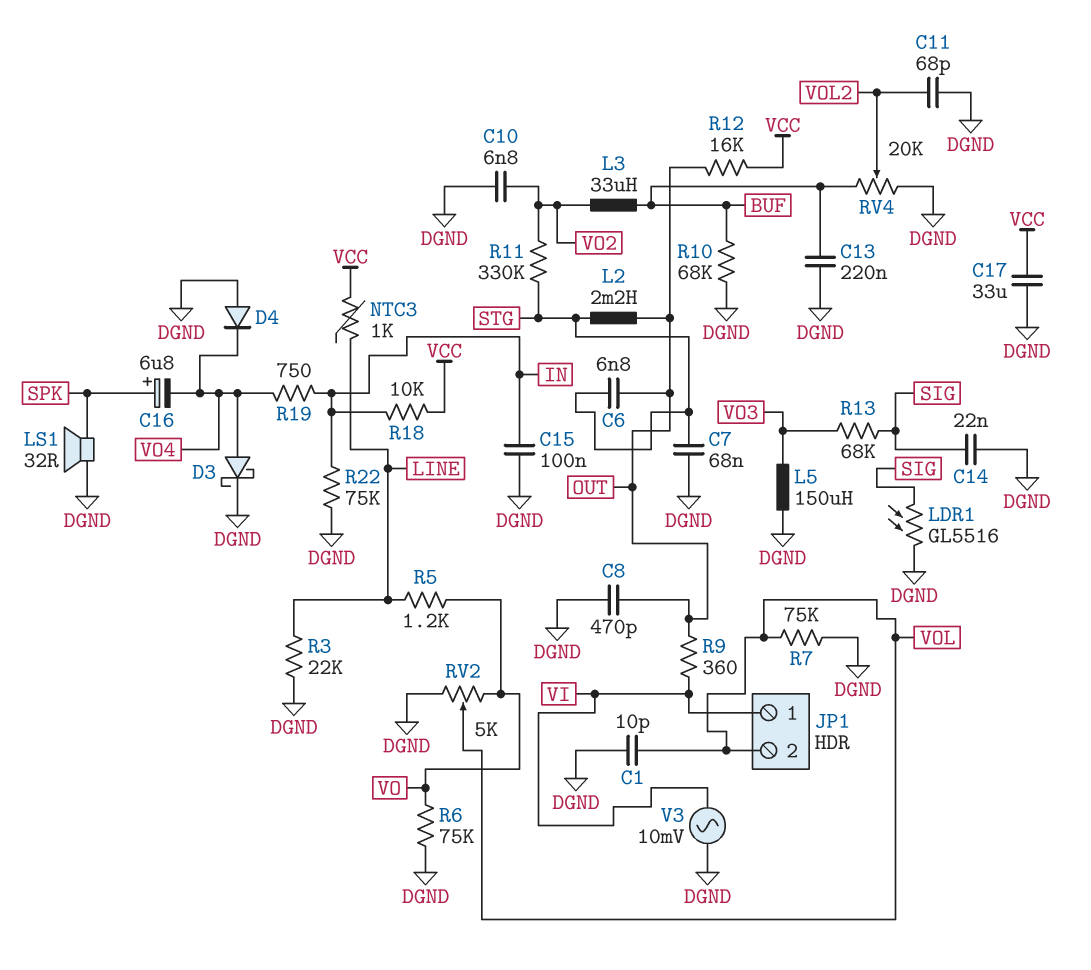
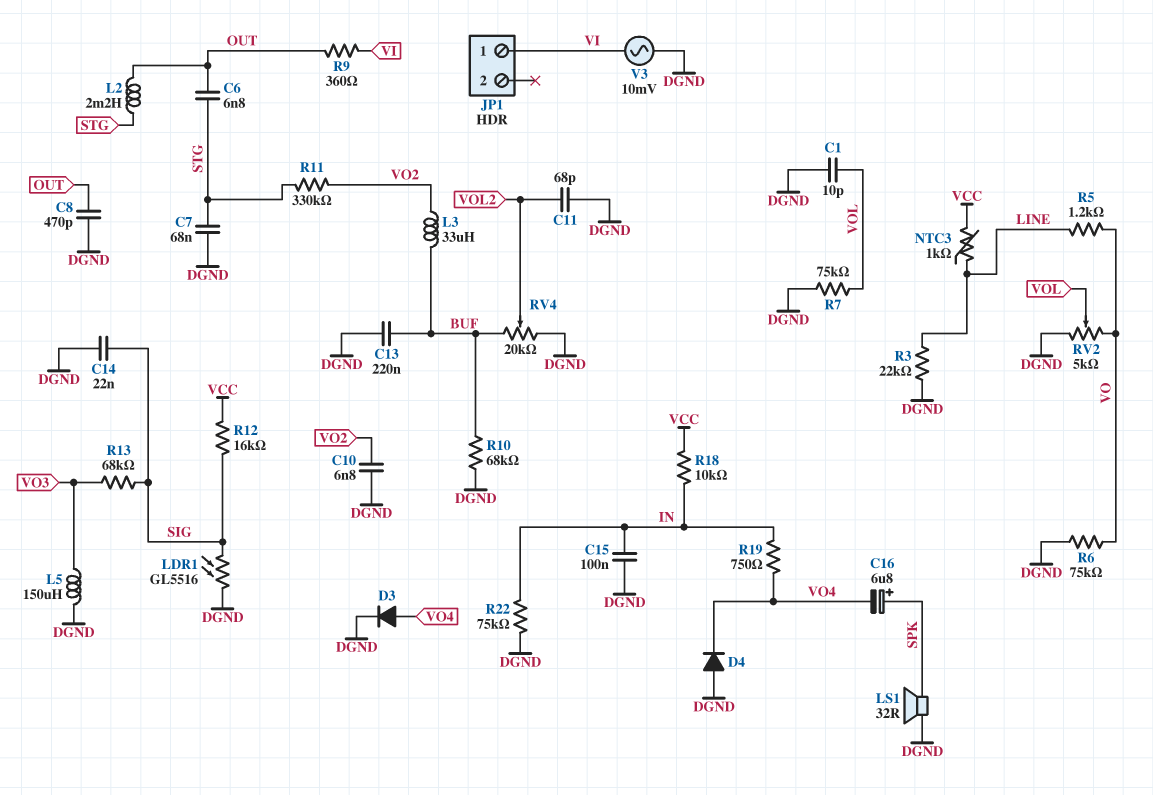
C17: 33uF (DGND, VCC) -> none
D3: schottky (A VO4, K DGND) -> diode (A VO4, K DGND)
JP1 pin 2: VOL -> none
R12: 16k (OUT, VCC) -> 16k (SIG, VCC)

